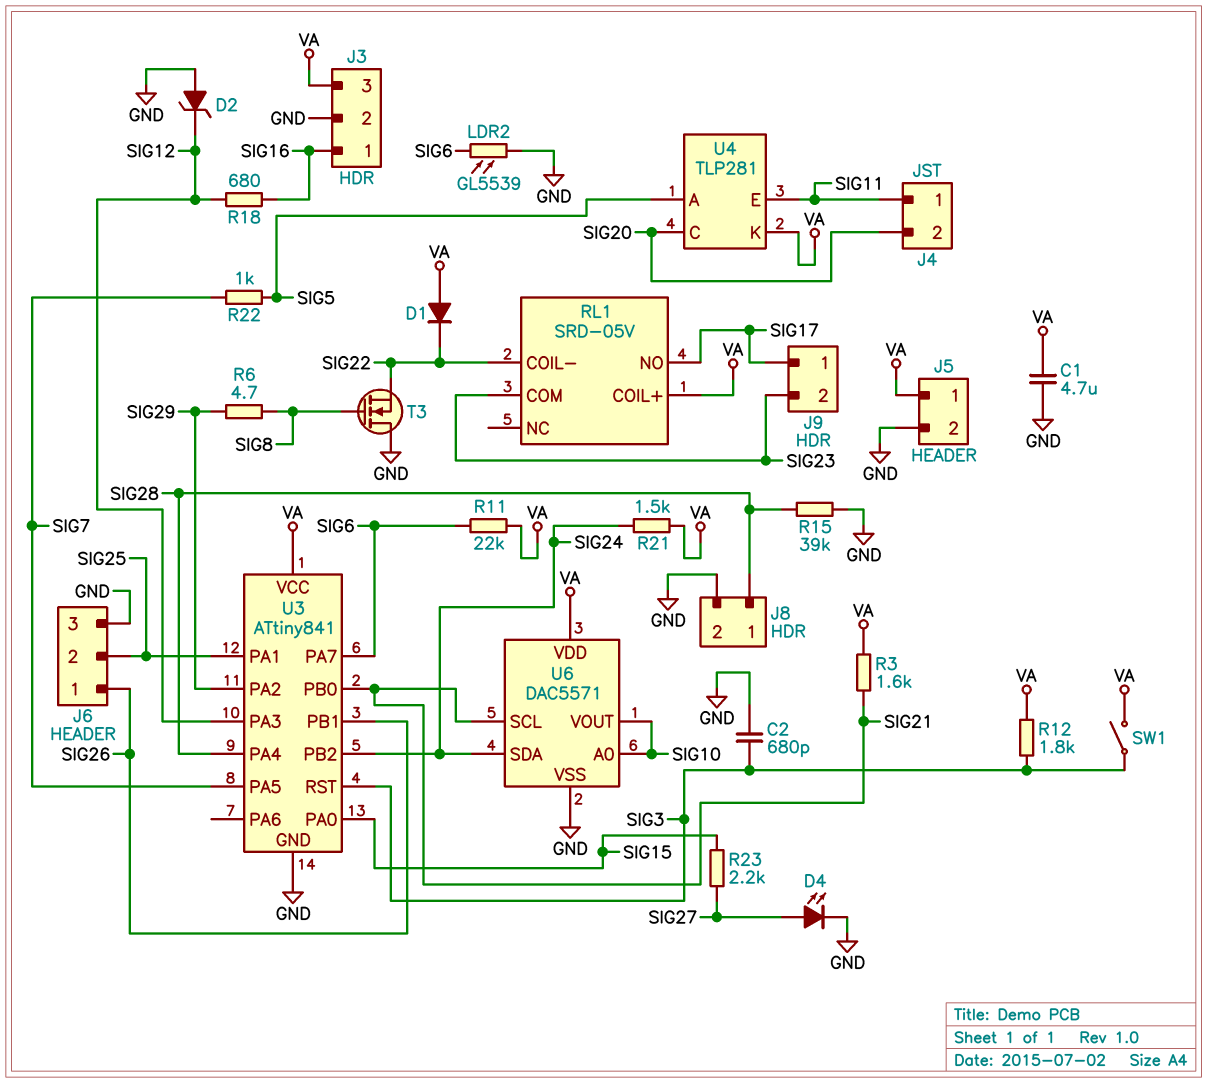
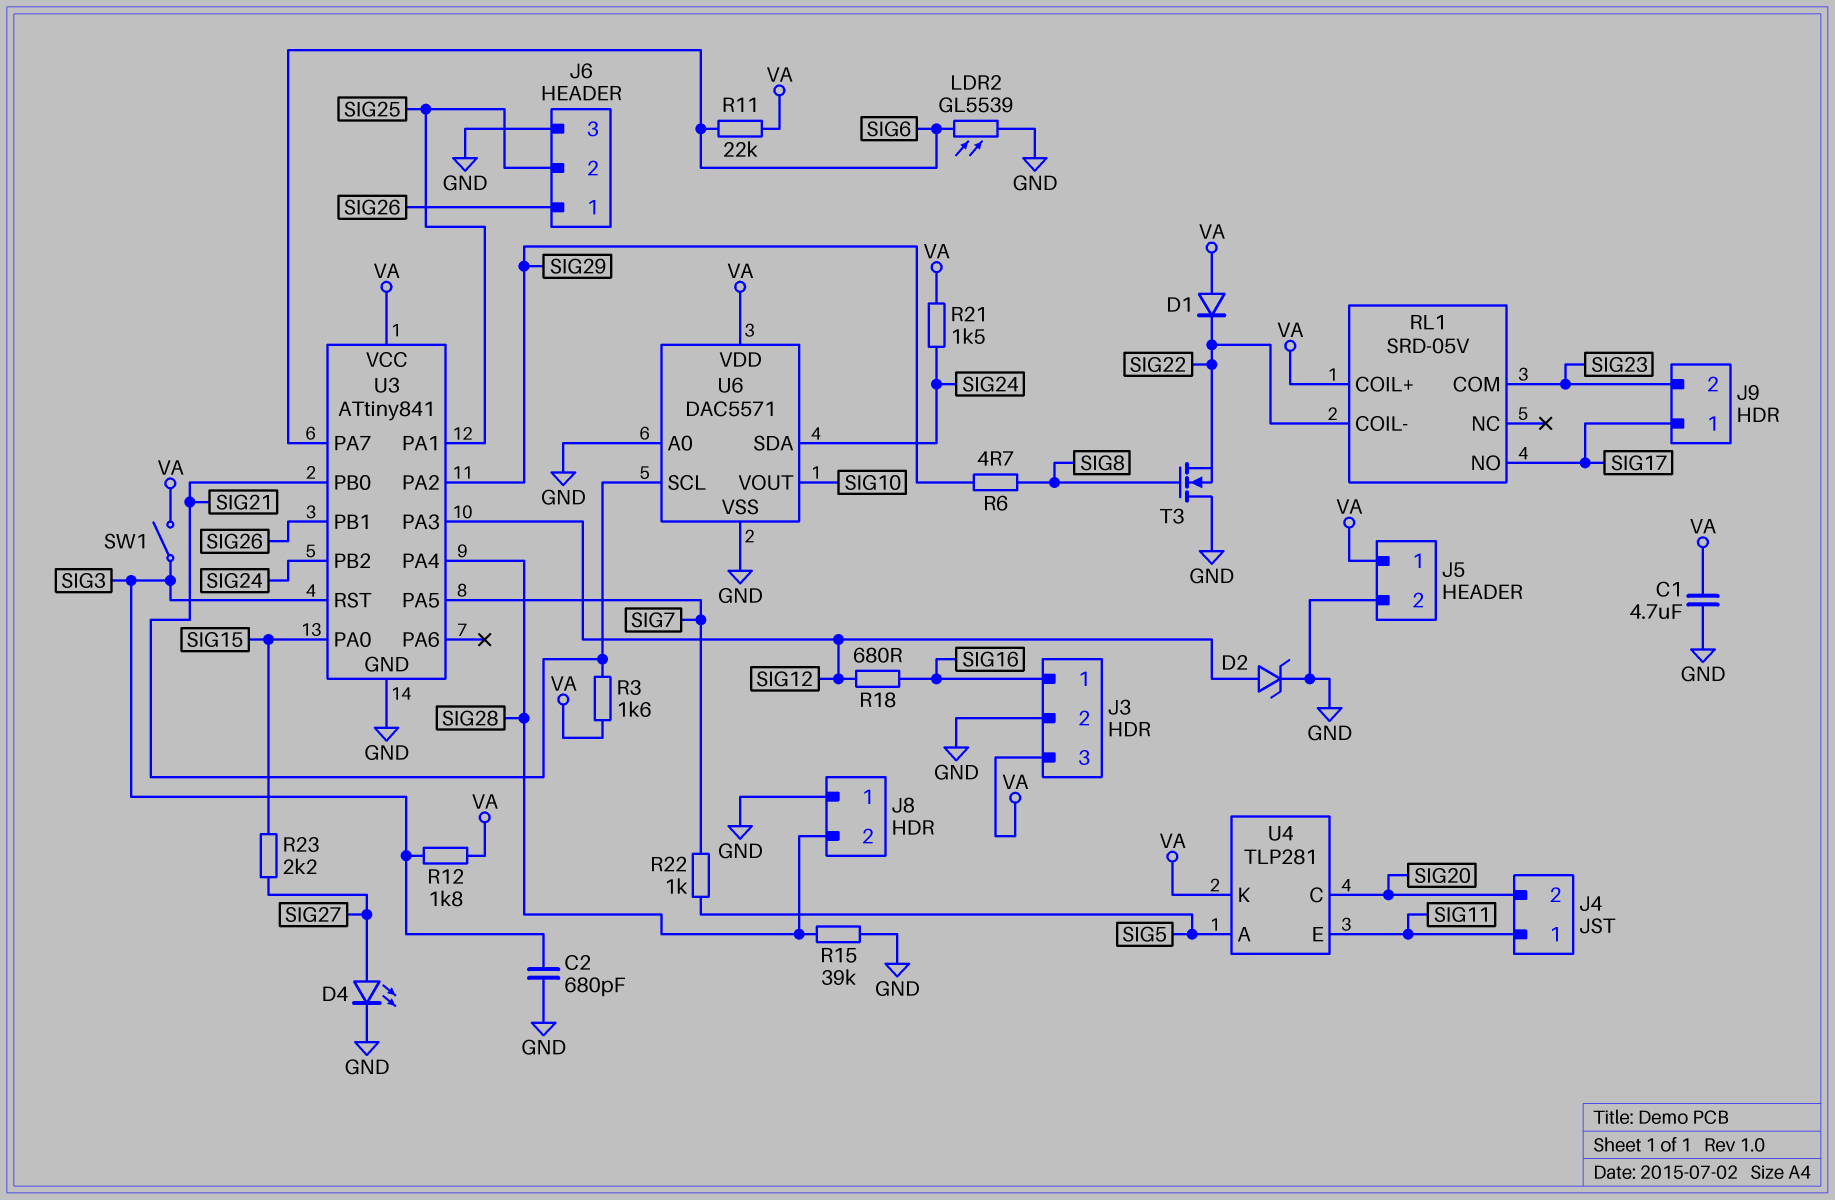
D2: zener (A GND, K SIG12) -> zener (A SIG12, K GND)
J8 pin 1: SIG28 -> GND
J8 pin 2: GND -> SIG28
U6 pin A0: SIG10 -> GND

